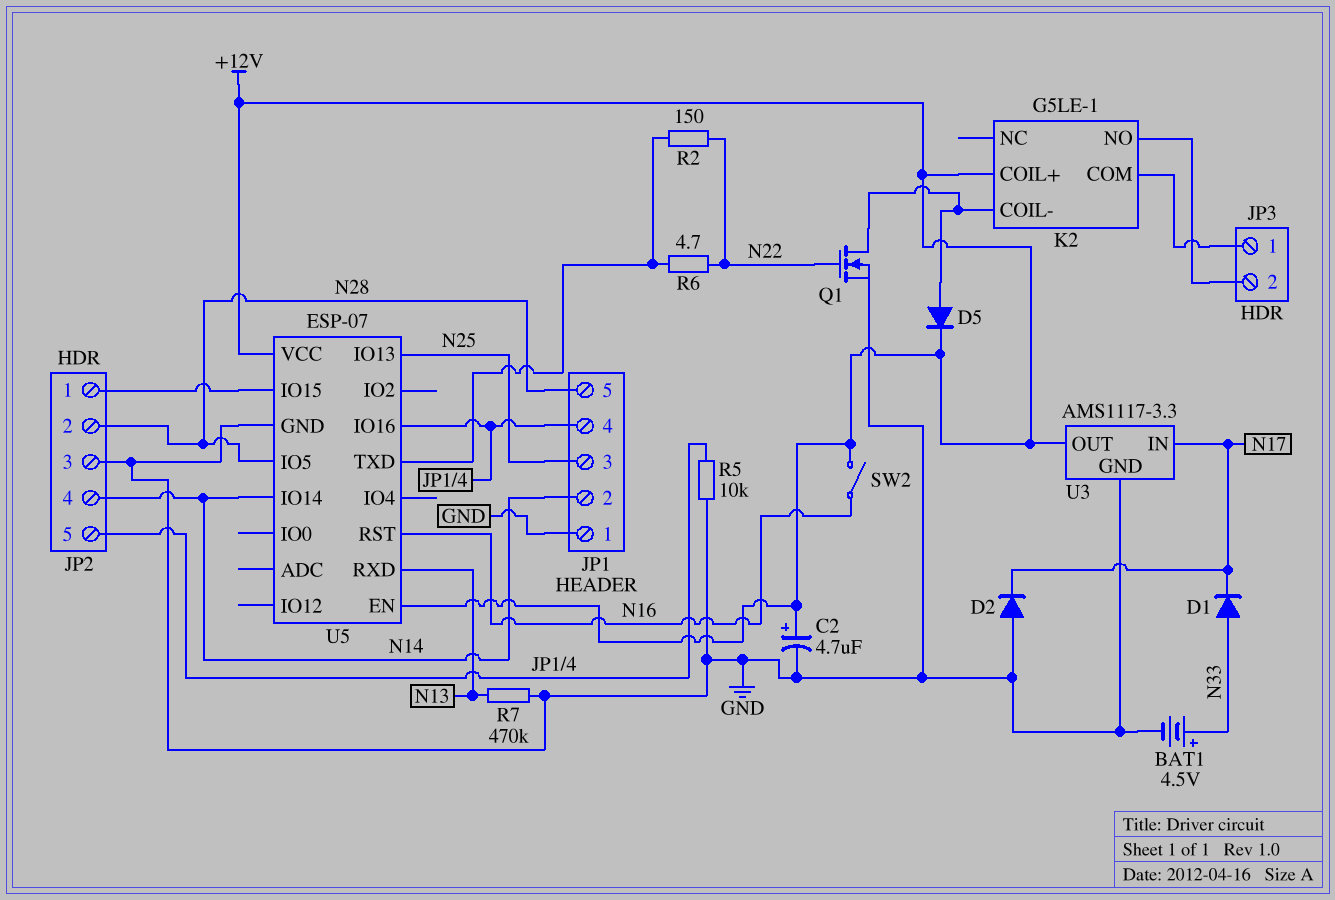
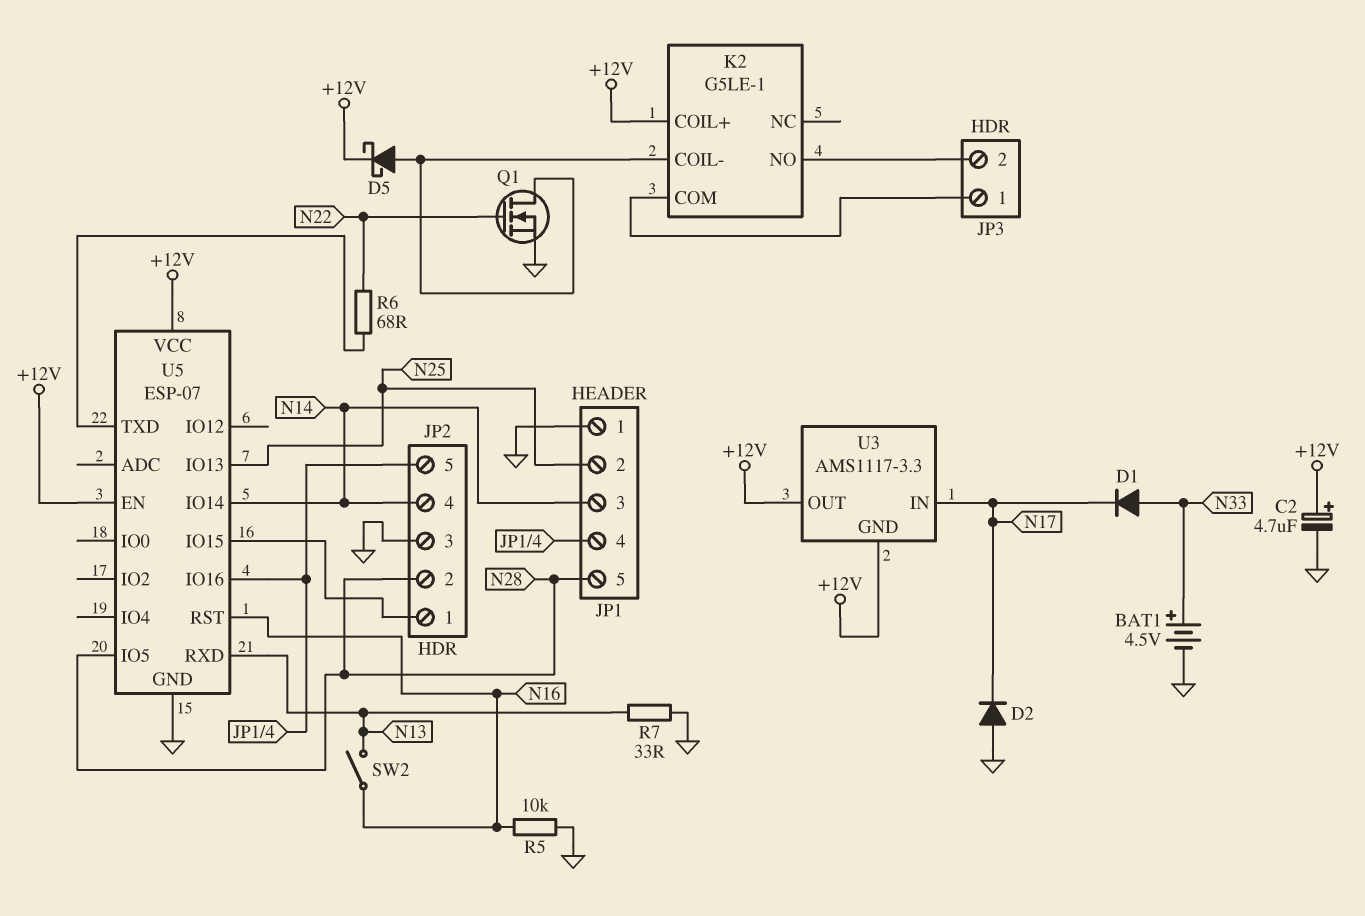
D5: diode (A K2/COIL-, K +12V) -> schottky (A K2/COIL-, K +12V)
JP1 pin 2: N14 -> N25
JP1 pin 3: N25 -> N14
R2: 150 (N22, U5/TXD) -> none
R5: 10k (GND, JP1/4) -> 10k (GND, N16)
R6: 4.7 (N22, U5/TXD) -> 68 (N22, U5/TXD)
R7: 470k (GND, N13) -> 33 (GND, N13)
SW2: switch (+12V, N16) -> switch (N13, N16)
U3 pin GND: GND -> +12V

